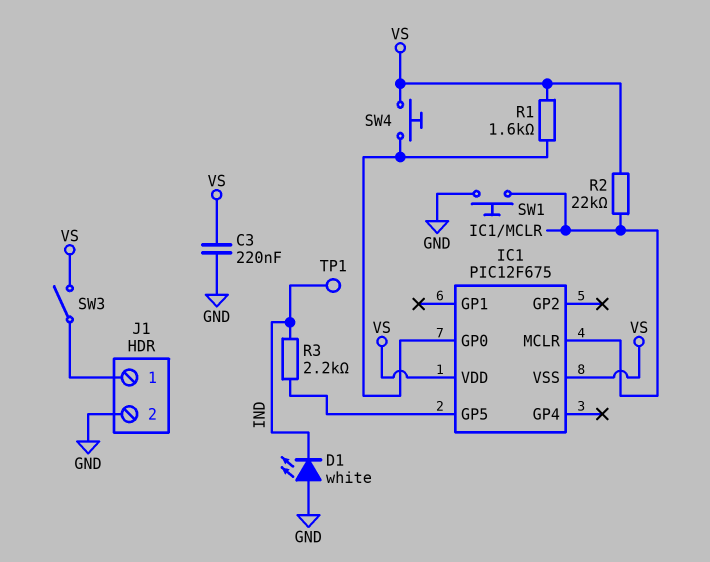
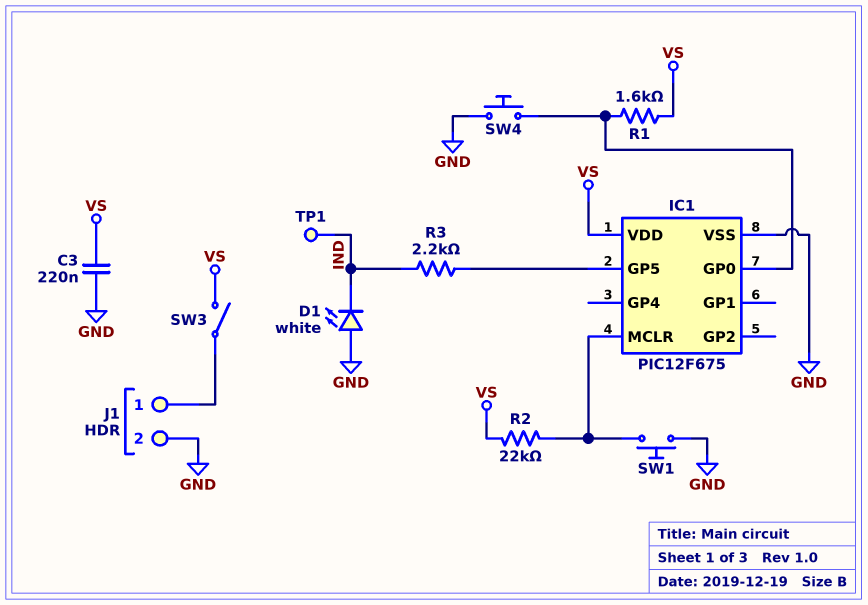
IC1 pin VSS: VS -> GND
SW4: button (IC1/GP0, VS) -> button (GND, IC1/GP0)

